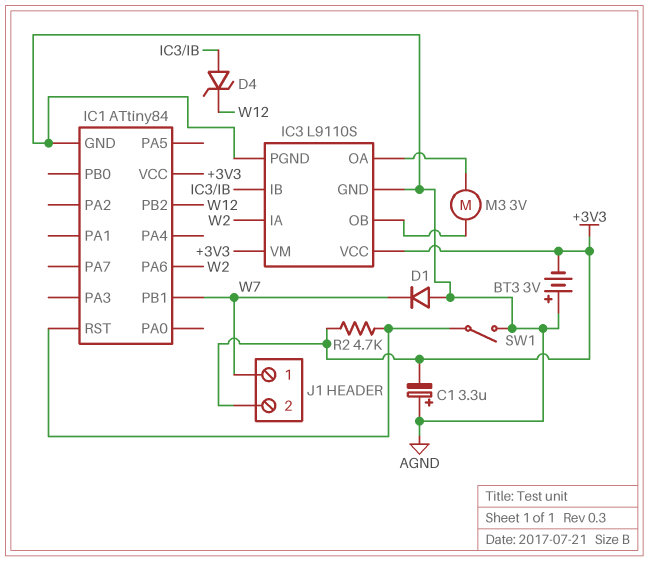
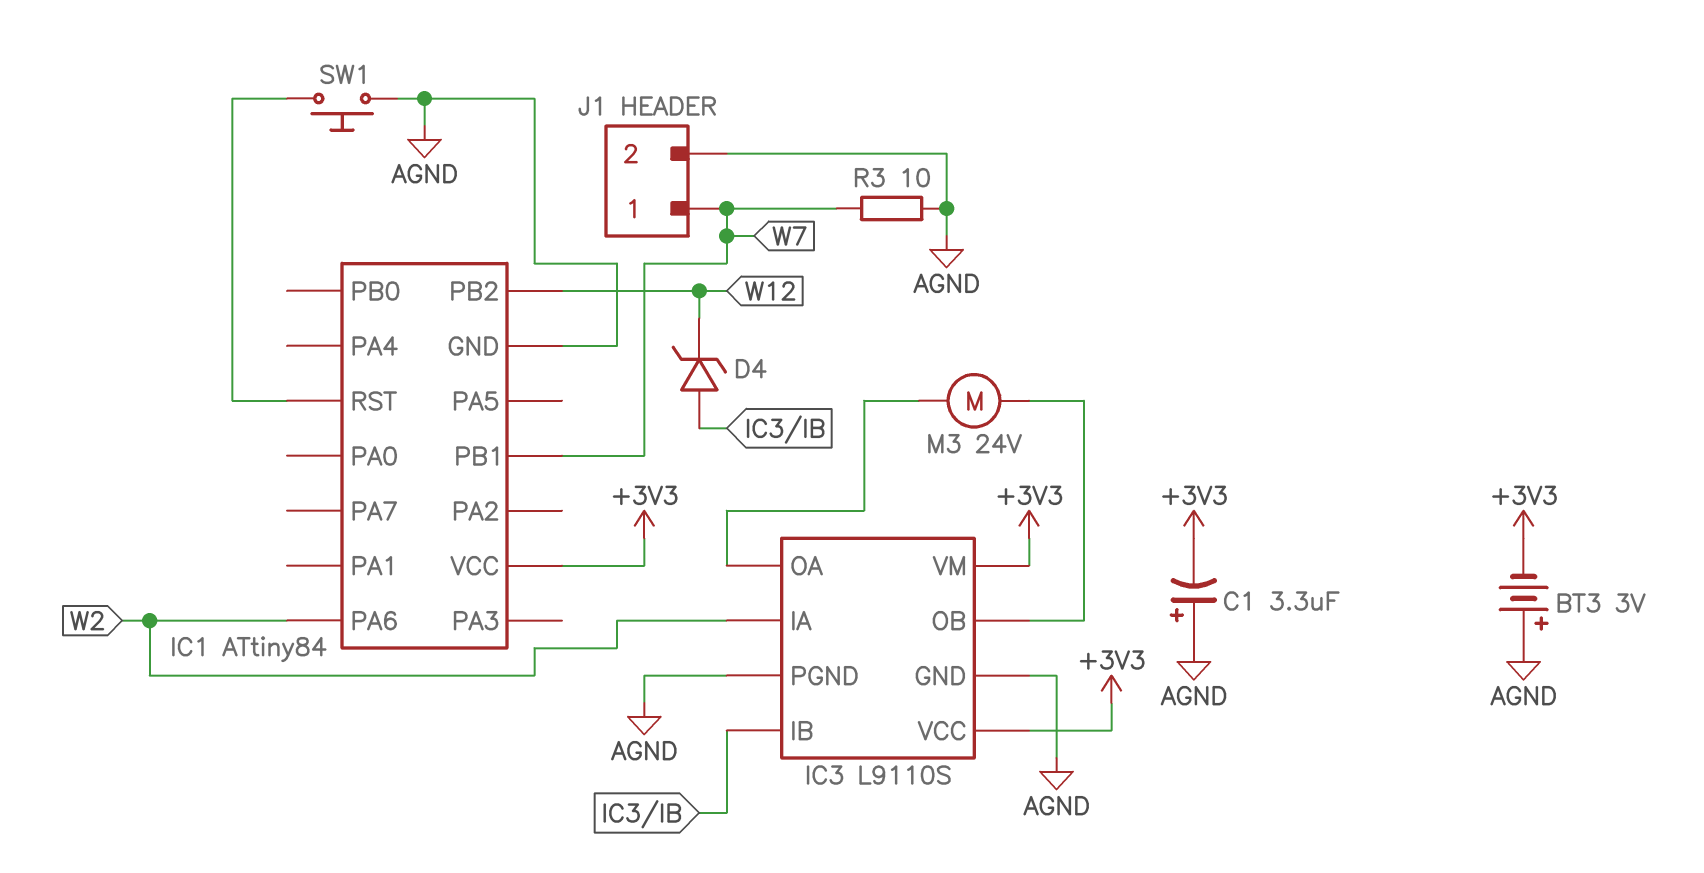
D1: diode (A AGND, K W7) -> none
J1 pin 2: +3V3 -> AGND
M3: motor 3V (IC3/OA, IC3/OB) -> motor 24V (IC3/OA, IC3/OB)
R2: 4.7k (+3V3, IC1/RST) -> none
R3: none -> 10 (AGND, W7)
SW1: switch (AGND, IC1/RST) -> button (AGND, IC1/RST)

